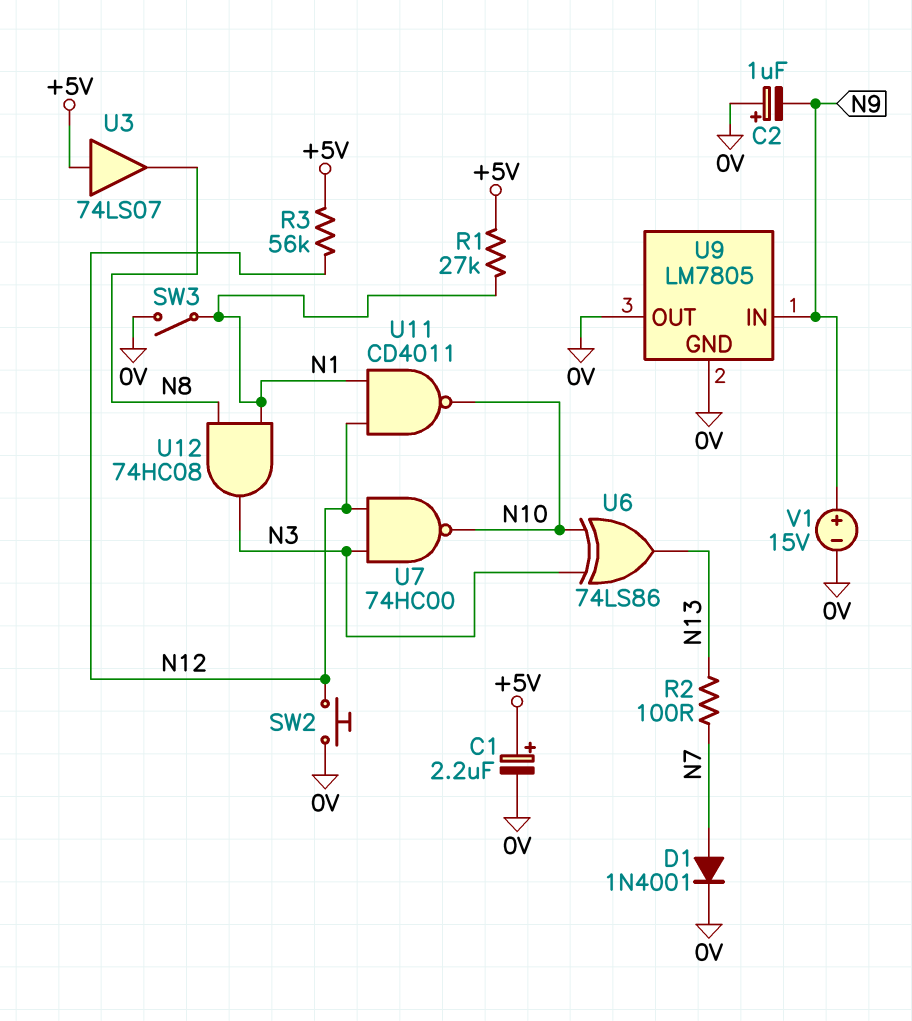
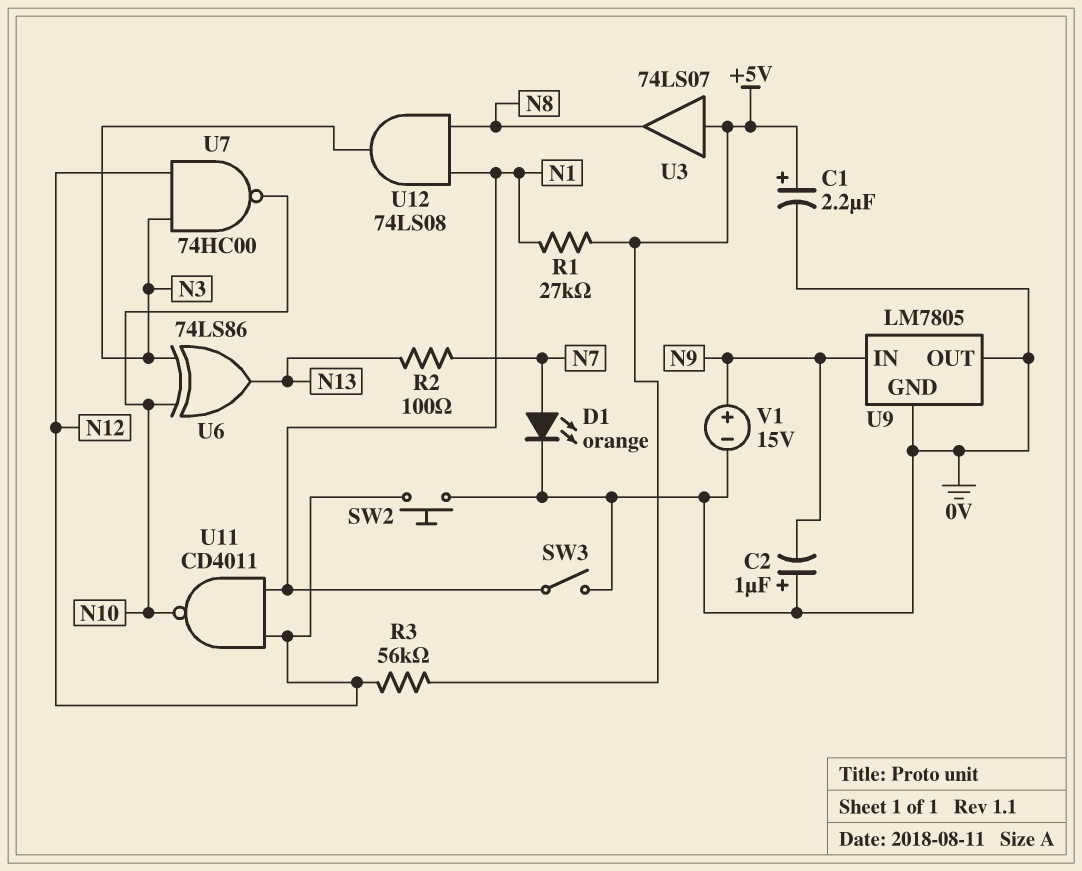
D1: diode 1N4001 (A N7, K 0V) -> LED orange (A N7, K 0V)
U12: AND 74HC08 (in N1, in N8, out N3) -> AND 74LS08 (in N1, in N8, out N3)

